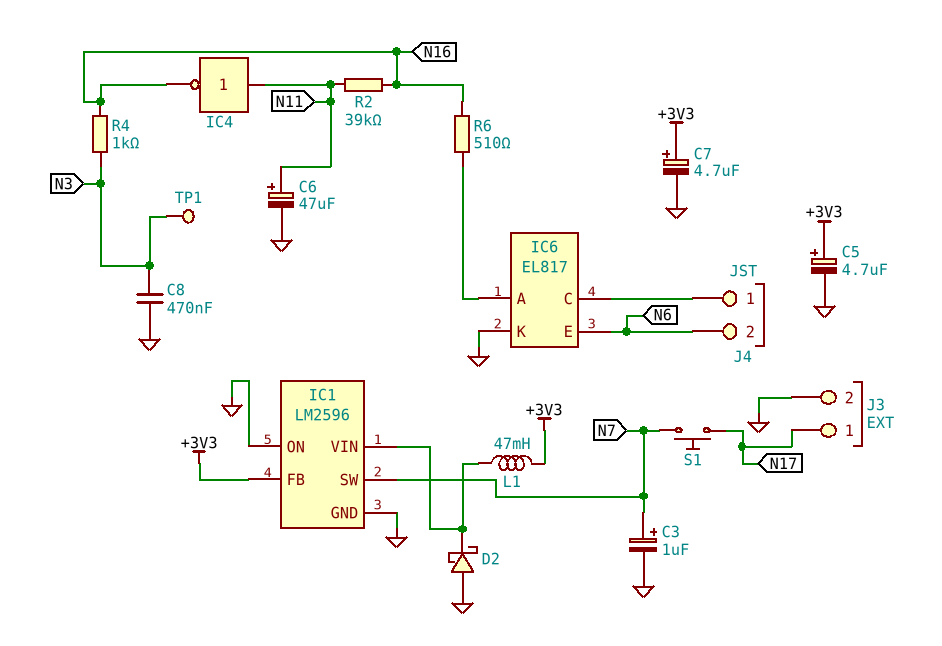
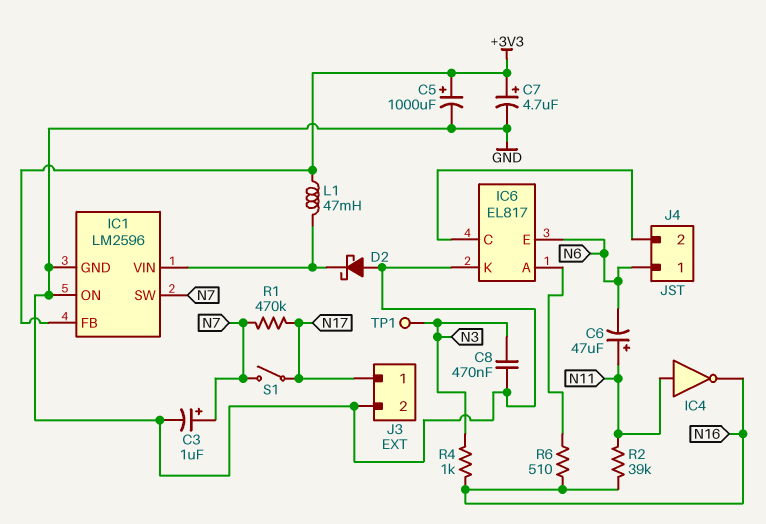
C5: 4.7uF (plus +3V3, minus GND) -> 1000uF (plus +3V3, minus GND)
C6: 47uF (plus N11, minus GND) -> 47uF (plus N11, minus N6)
J4 pin 1: IC6/C -> N6
J4 pin 2: N6 -> IC6/C
R1: none -> 470k (N7, N17)
S1: button (N7, N17) -> switch (N7, N17)

